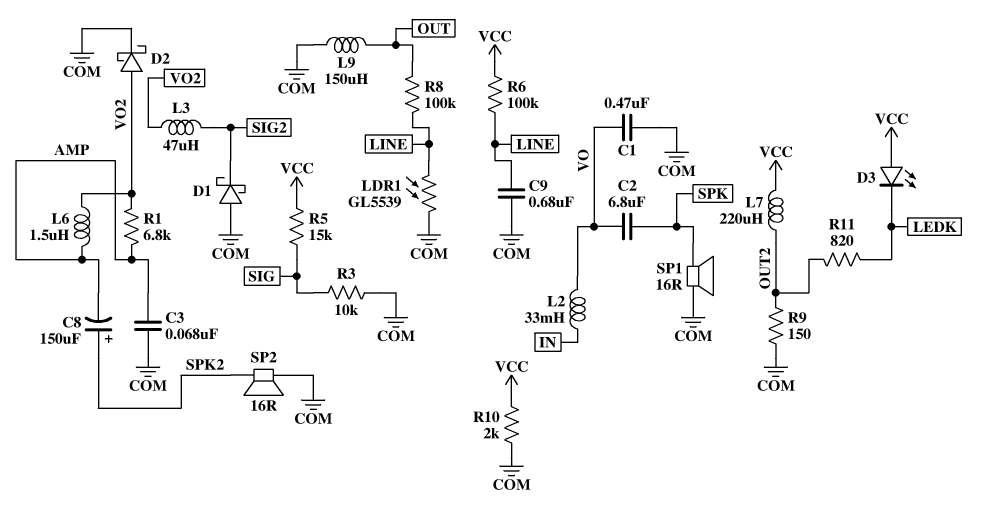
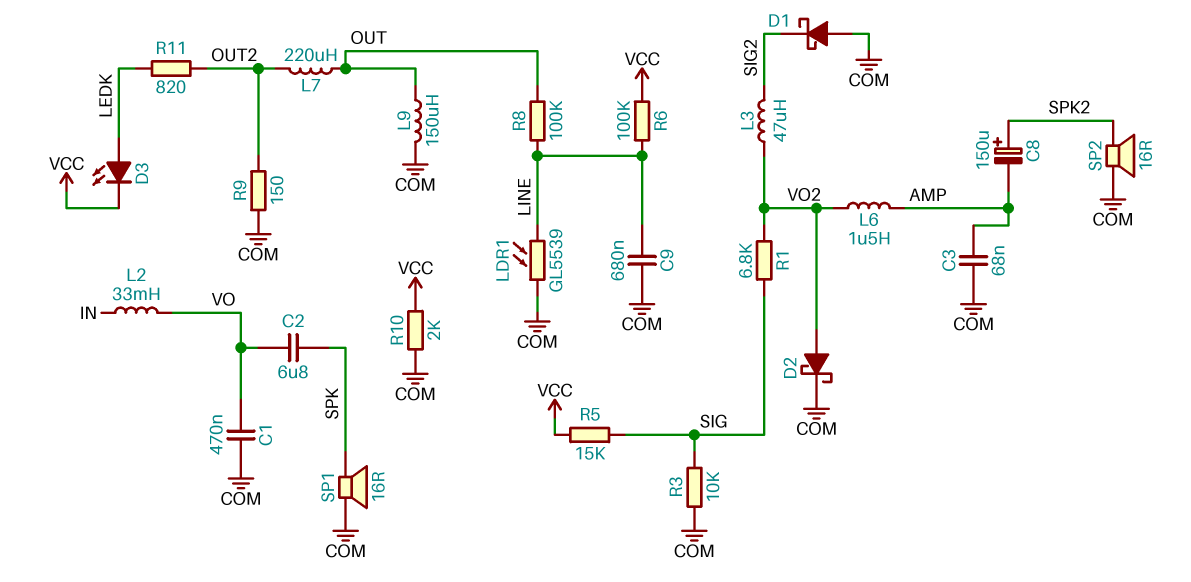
D3: LED (A VCC, K LEDK) -> LED (A LEDK, K VCC)
L7: 220uH (OUT2, VCC) -> 220uH (OUT, OUT2)
R1: 6.8k (AMP, VO2) -> 6.8k (SIG, VO2)

